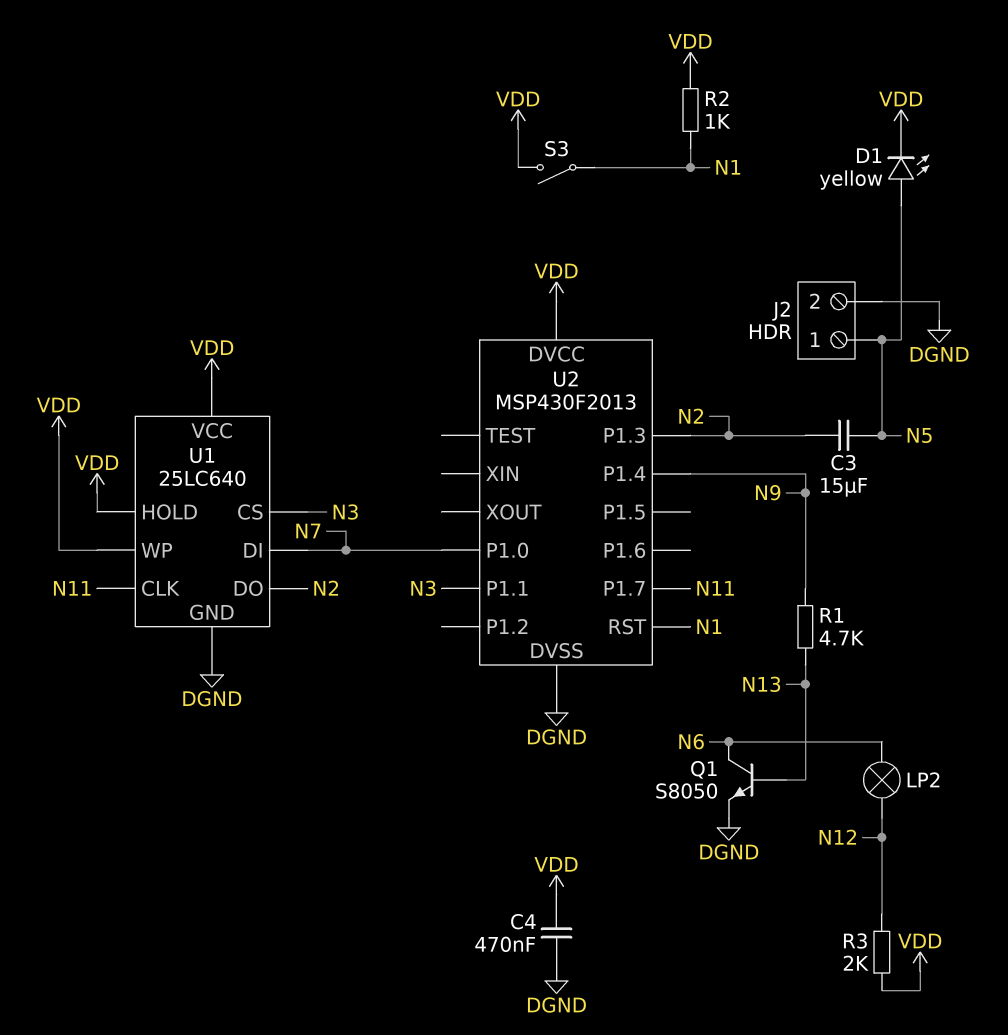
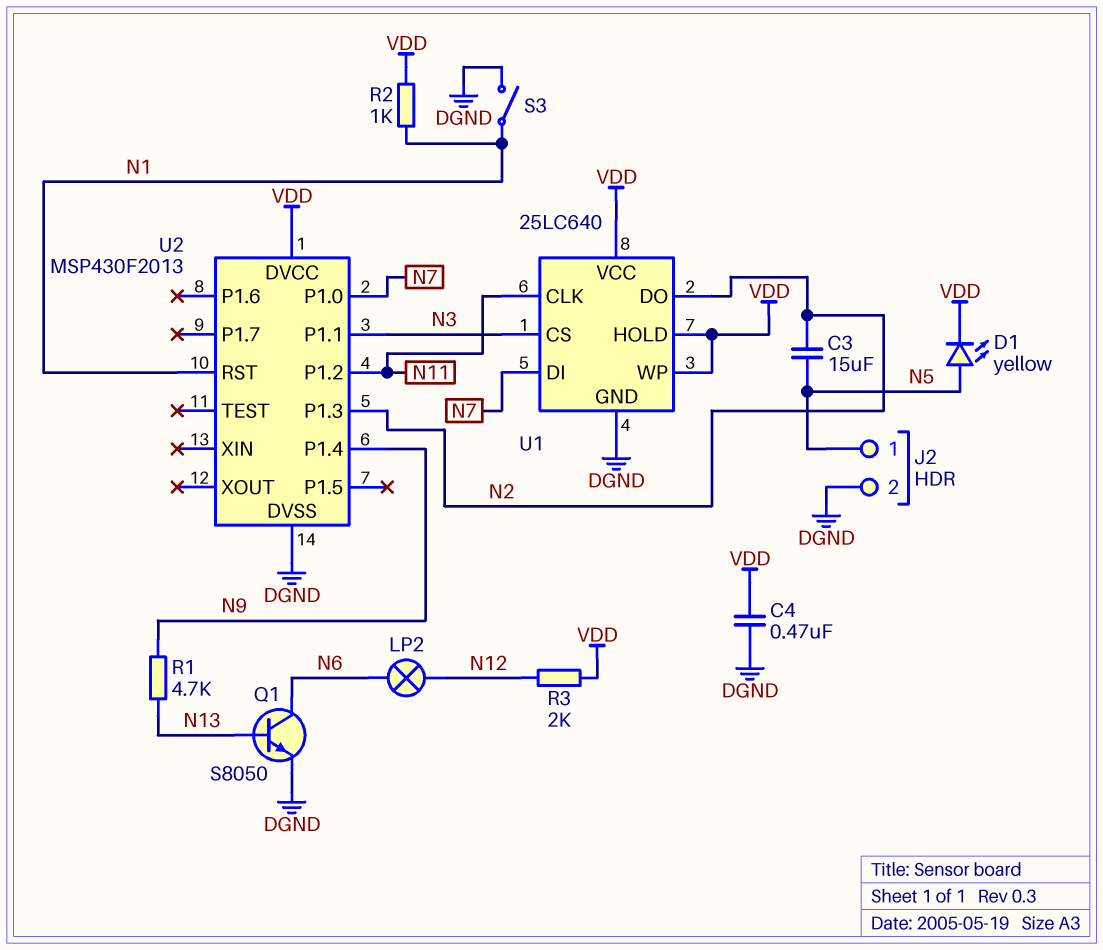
S3: switch (N1, VDD) -> switch (DGND, N1)
U2 pin P1.2: none -> N11
U2 pin P1.7: N11 -> none

